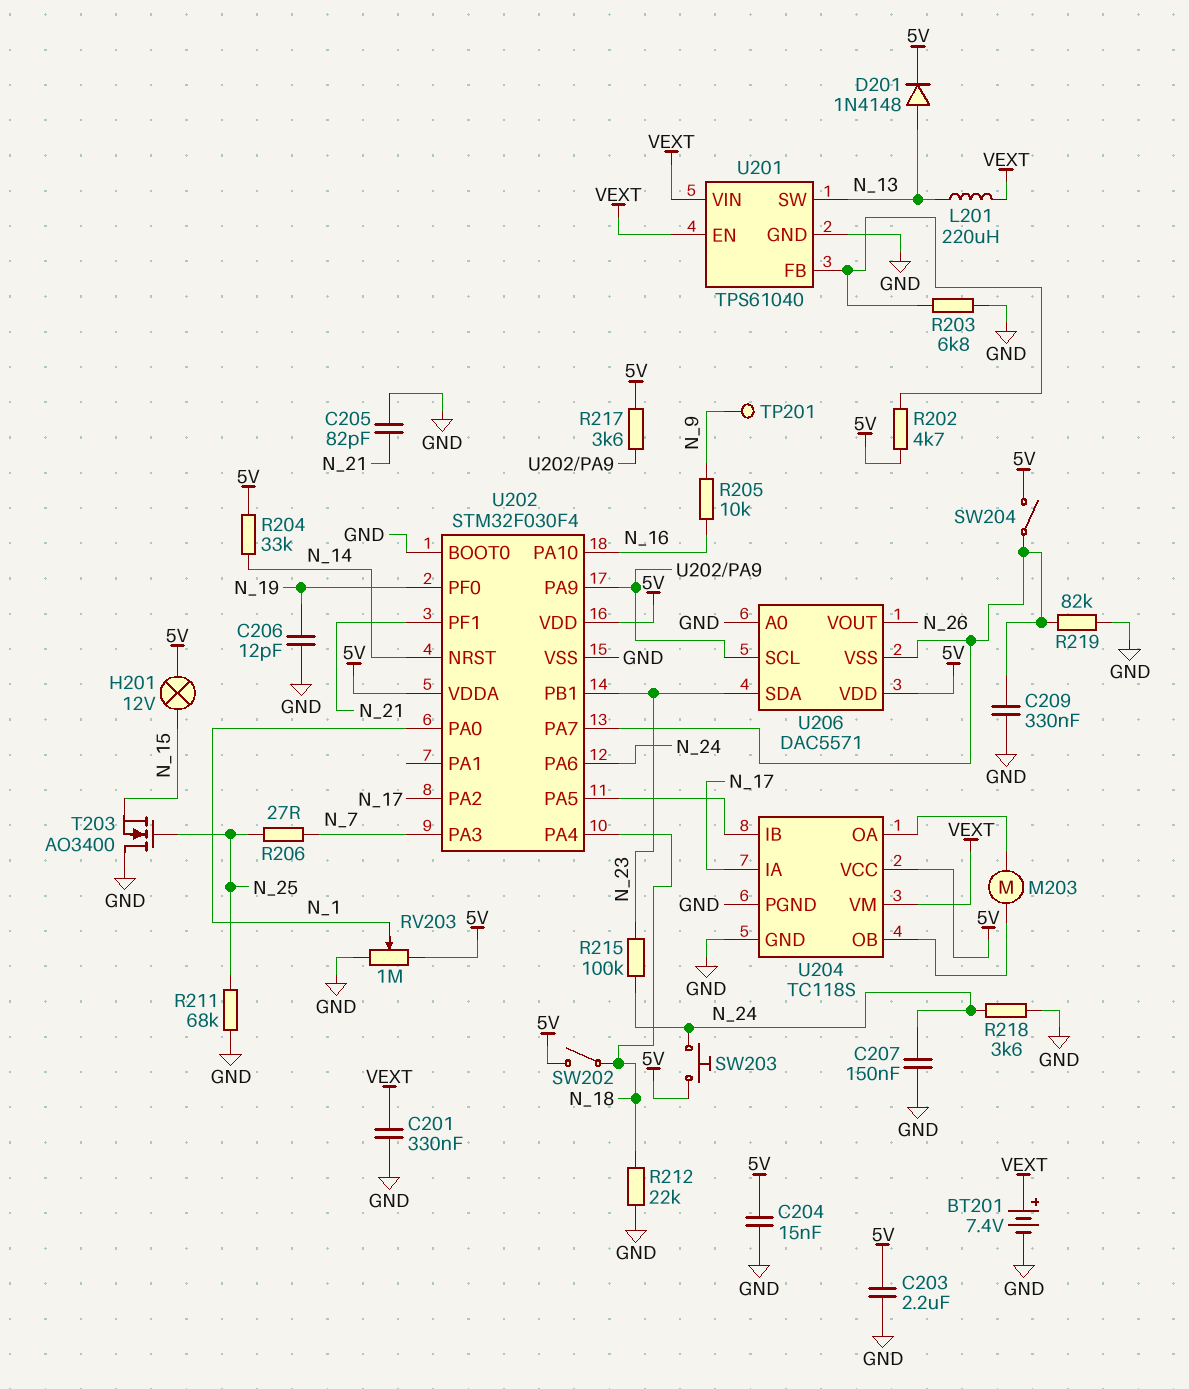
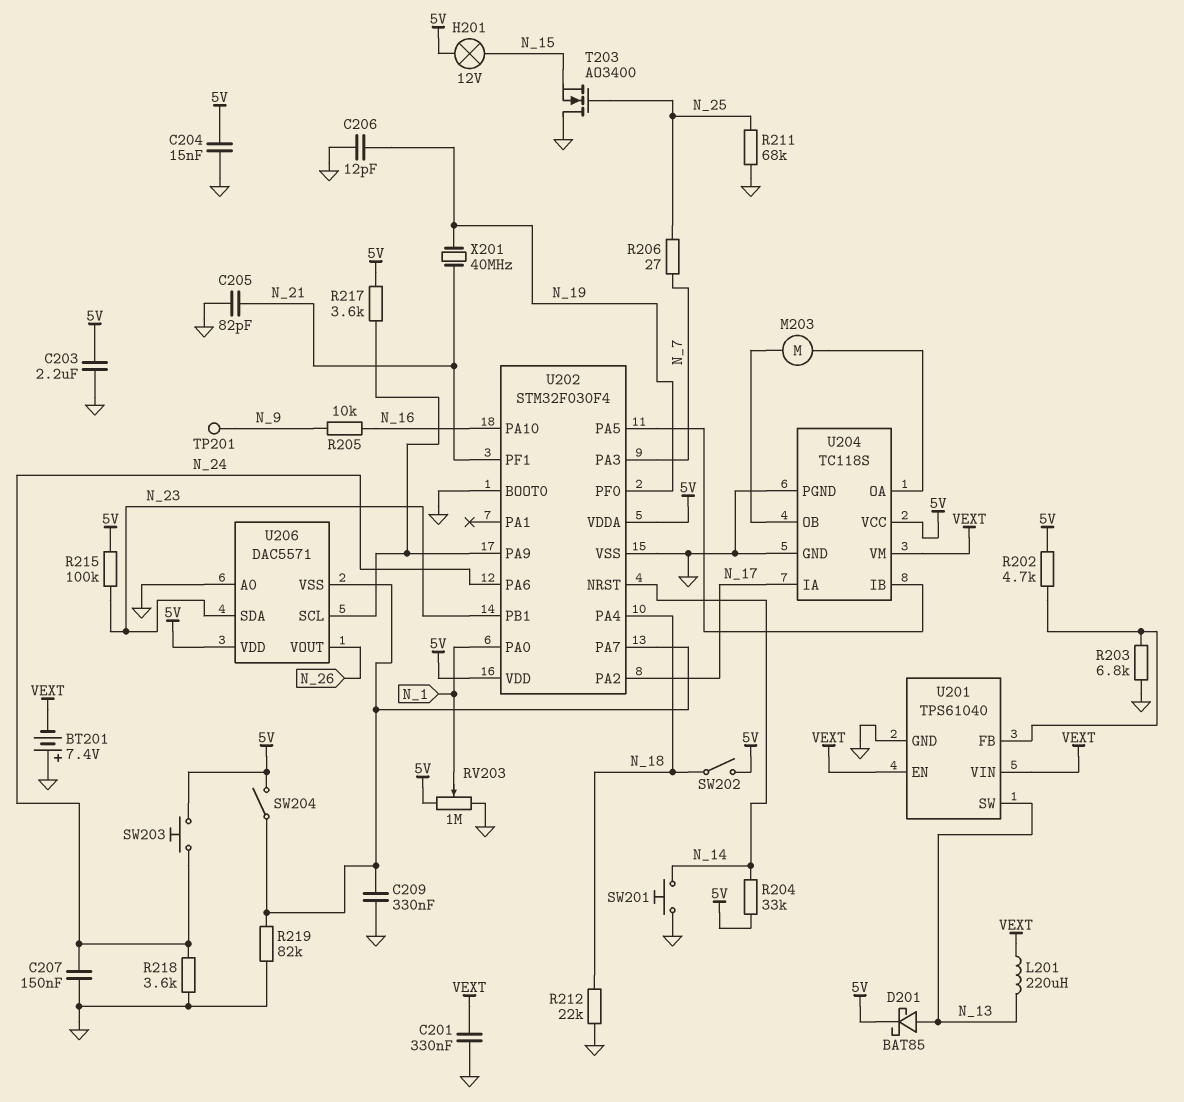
BT201: 7.4V (plus VEXT, minus GND) -> 7.4V (plus GND, minus VEXT)
D201: diode 1N4148 (A N_13, K 5V) -> schottky BAT85 (A N_13, K 5V)
R215: 100k (N_23, N_24) -> 100k (5V, N_23)
SW201: none -> button (GND, N_14)
X201: none -> 40MHz (N_19, N_21)

